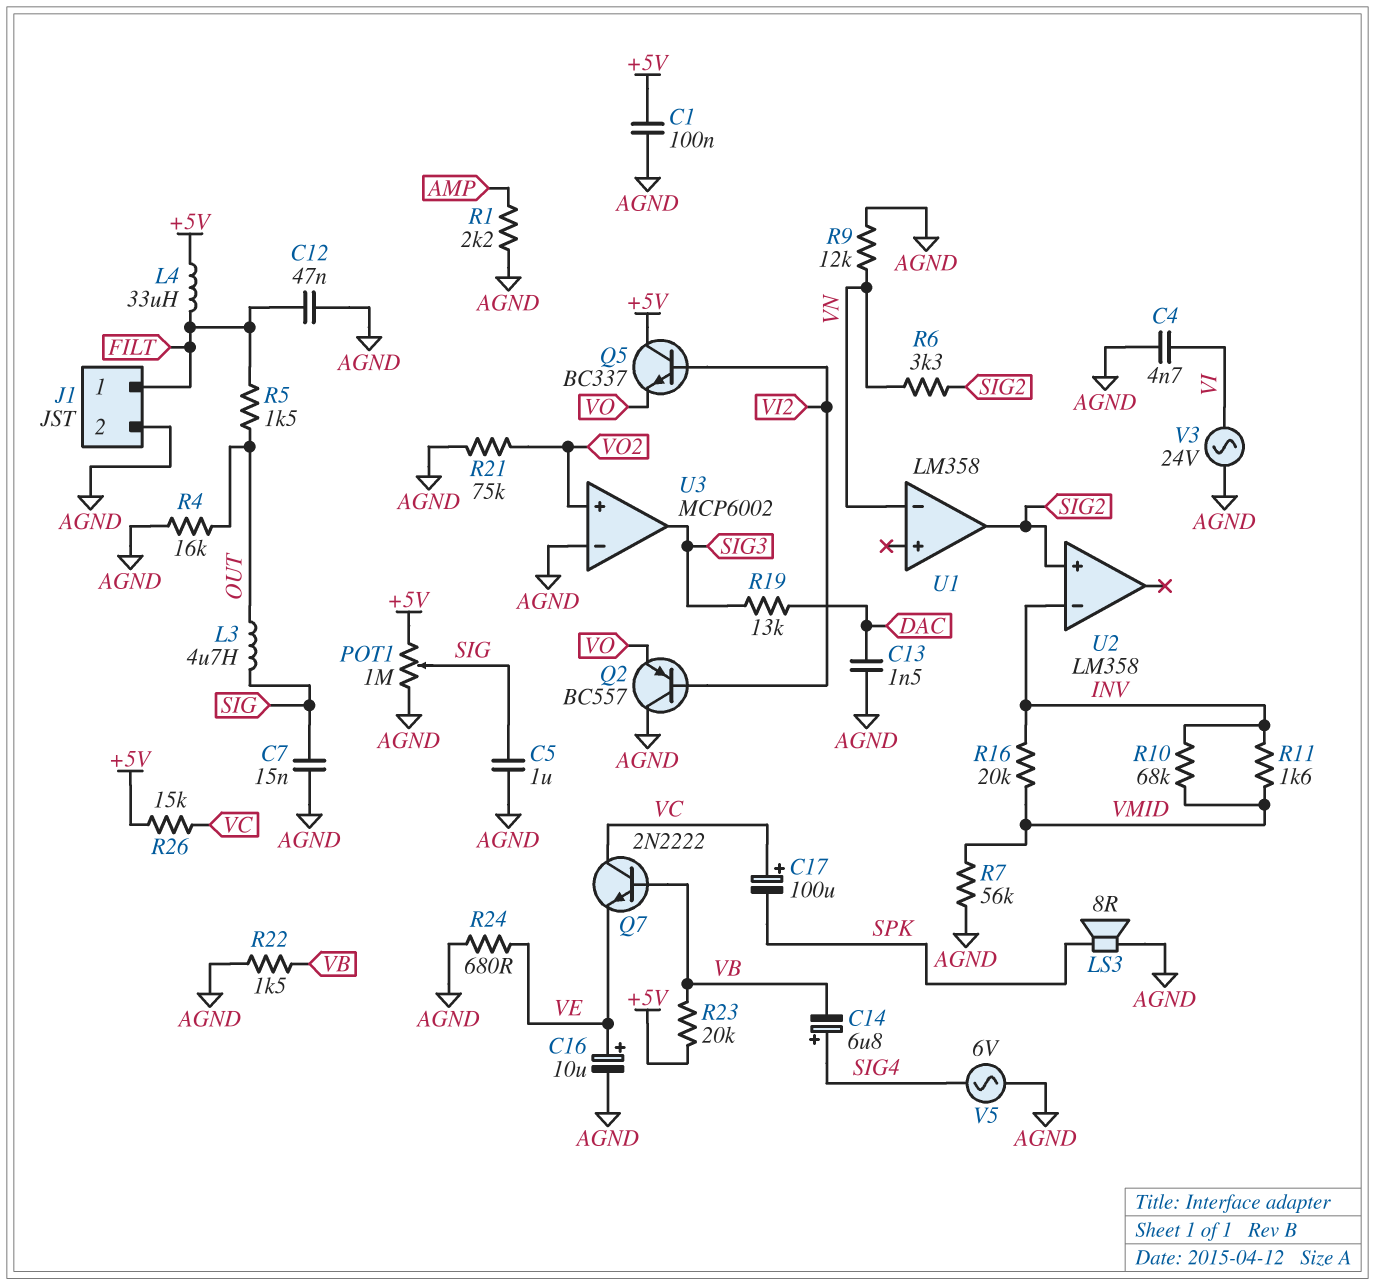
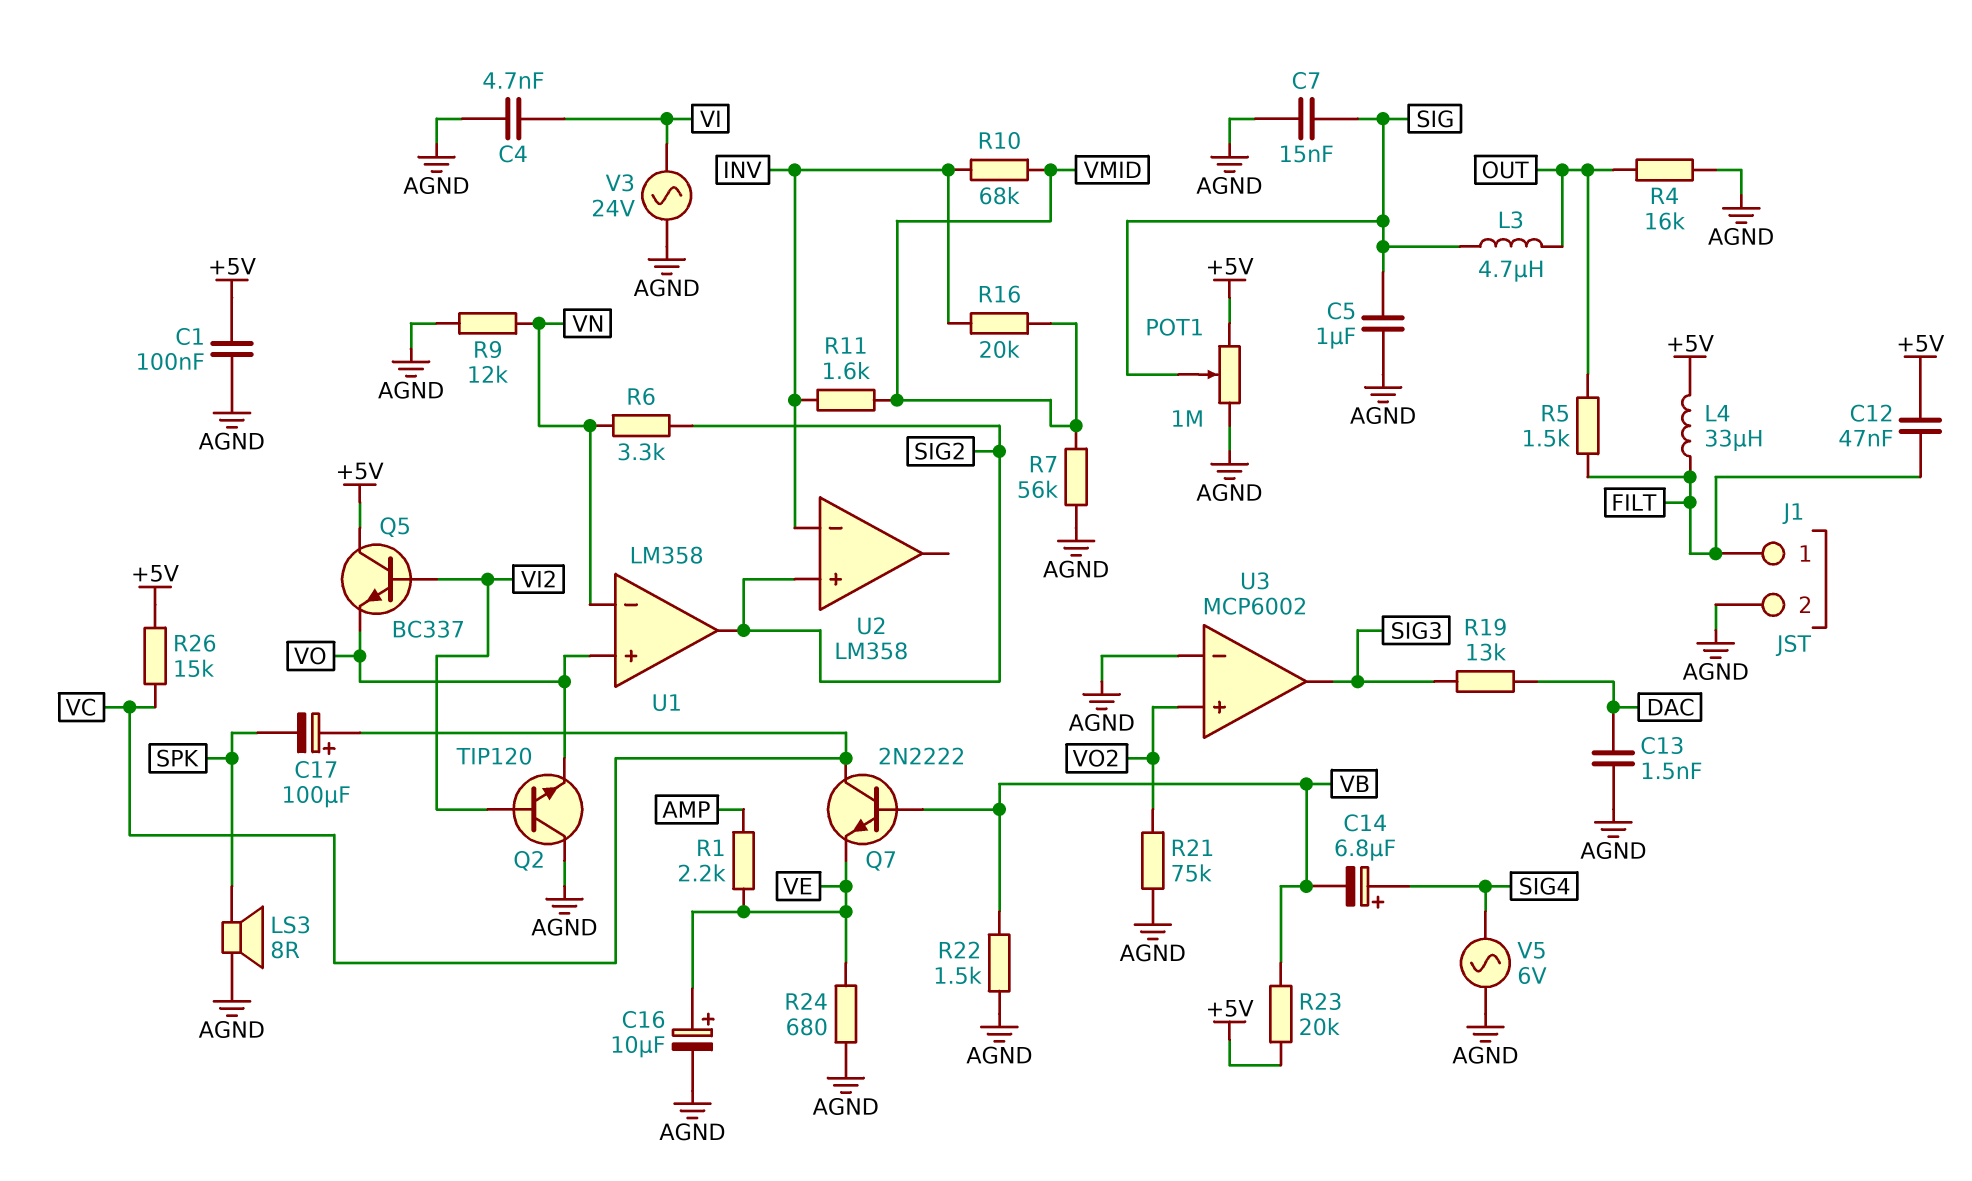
C12: 47nF (AGND, FILT) -> 47nF (+5V, FILT)
Q2: PNP BC557 (B VI2, C AGND, E VO) -> NPN TIP120 (B VI2, C AGND, E VO)
R1: 2.2k (AGND, AMP) -> 2.2k (AMP, VE)
U1 pin in+: none -> VO

